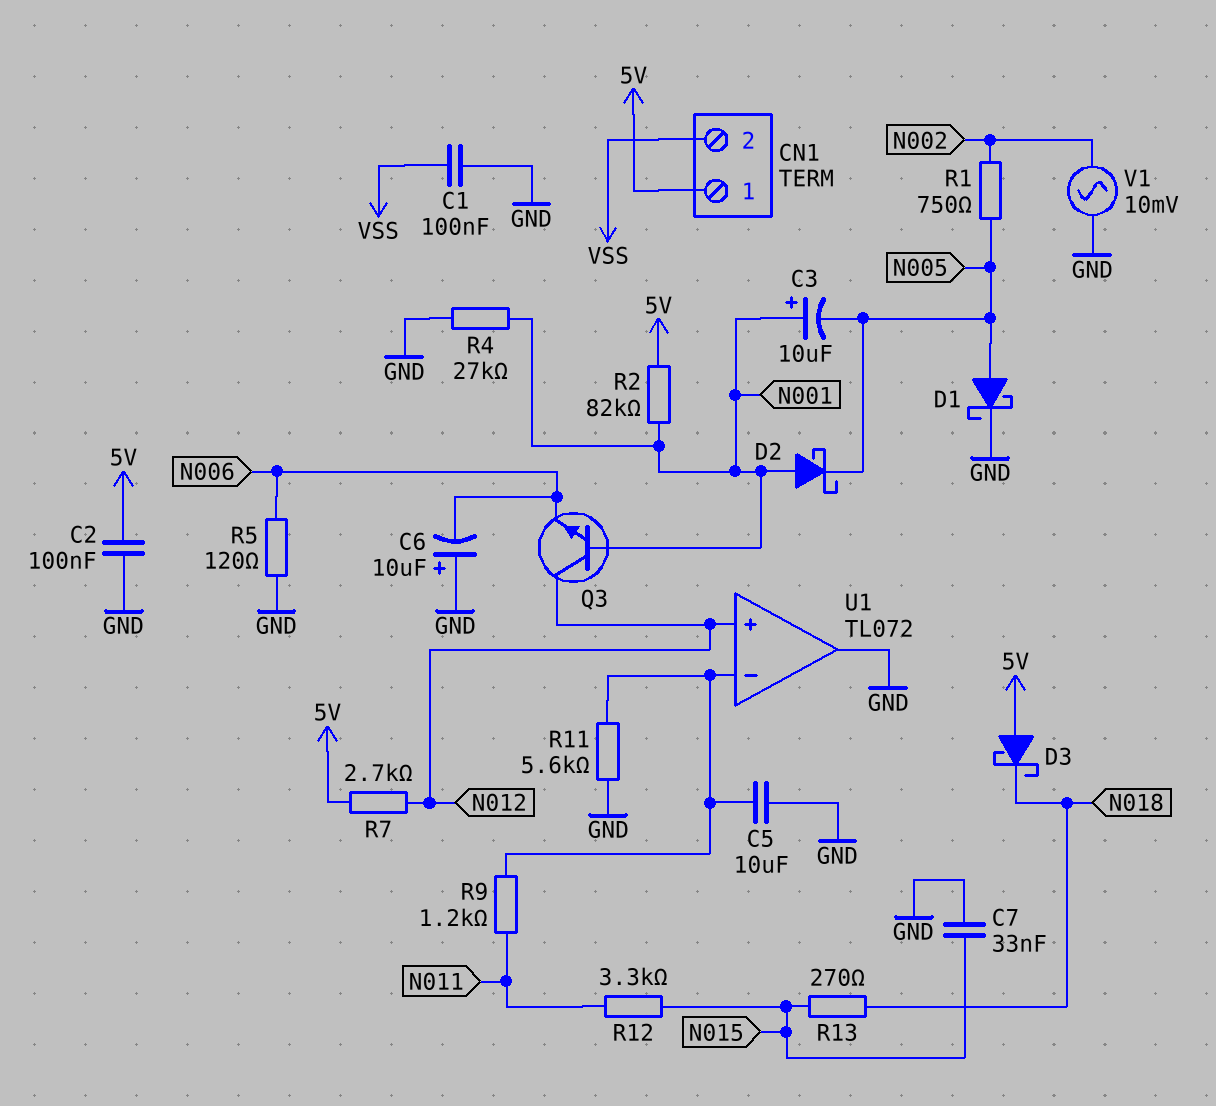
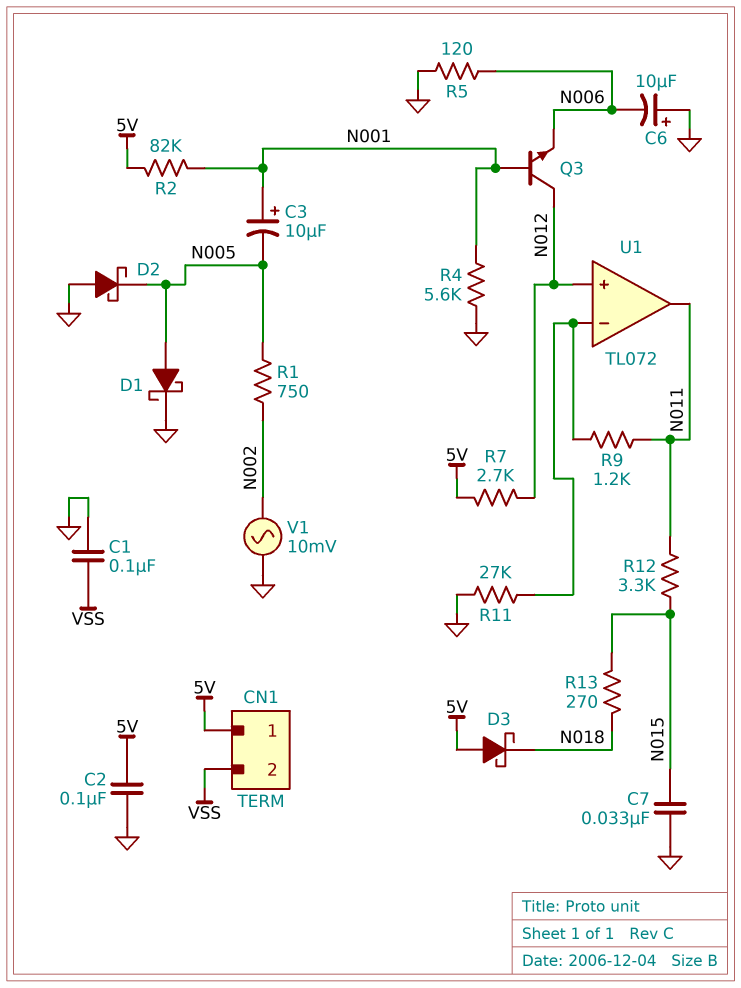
C5: 10uF (GND, U1/in-) -> none
D2: schottky (A N001, K N005) -> schottky (A GND, K N005)
R4: 27k (GND, N001) -> 5.6k (GND, N001)
R11: 5.6k (GND, U1/in-) -> 27k (GND, U1/in-)
U1 pin out: GND -> N011

